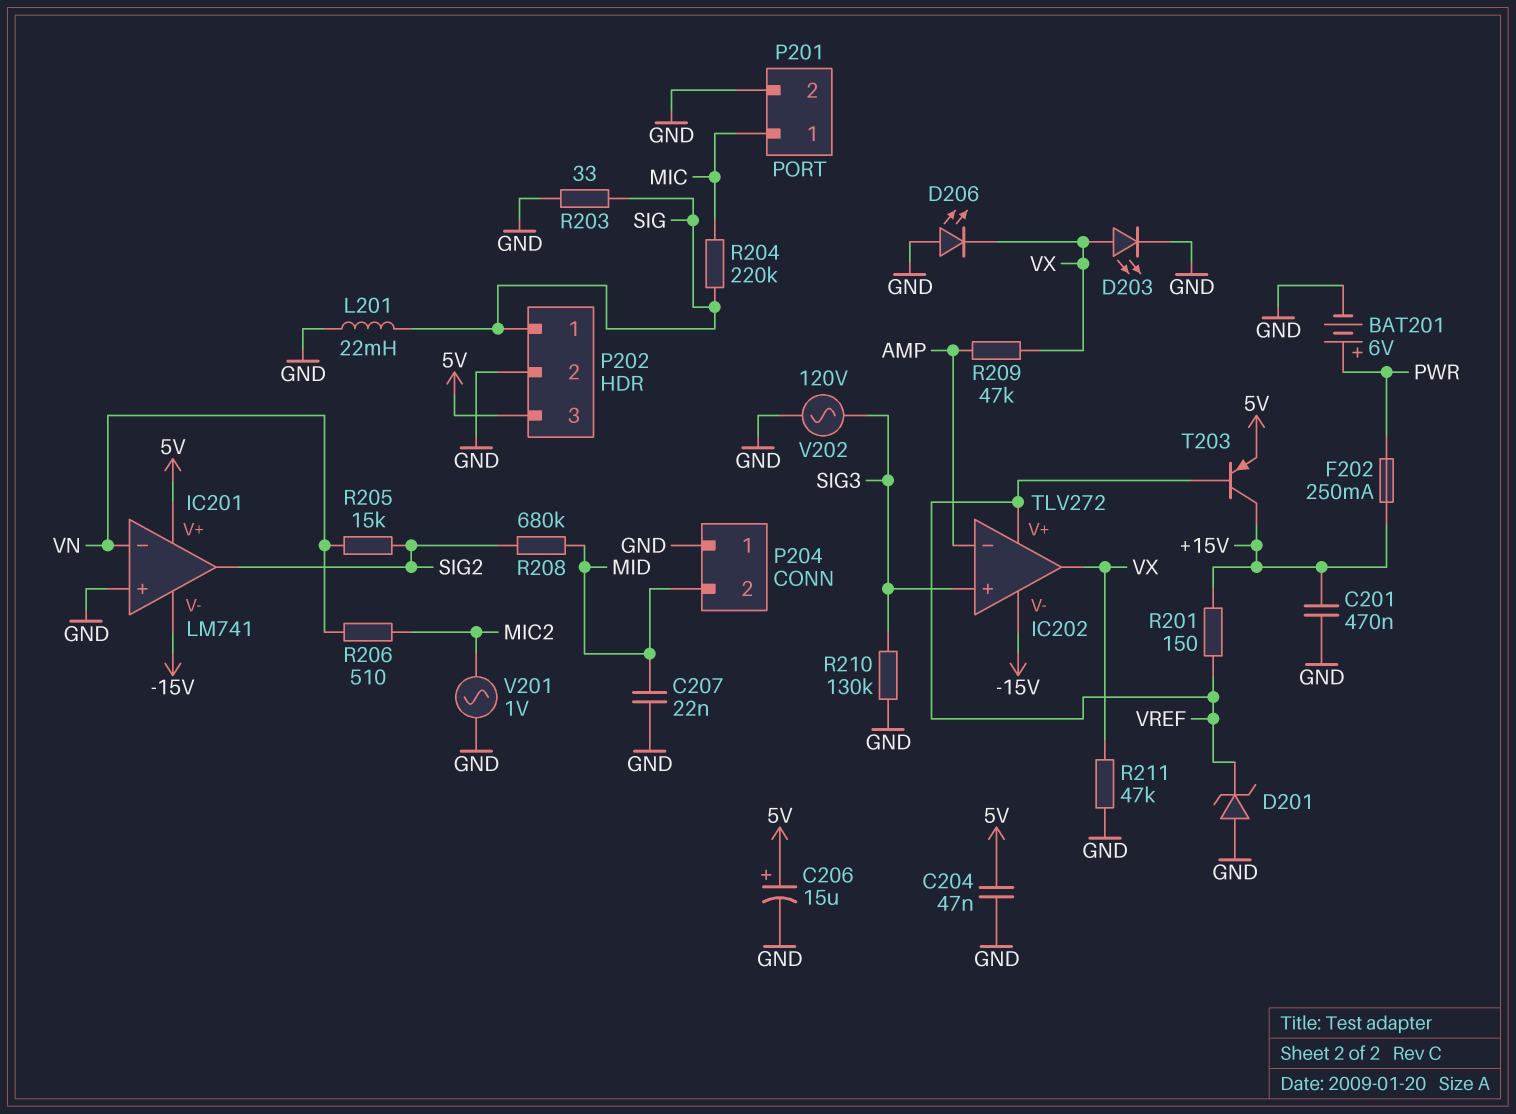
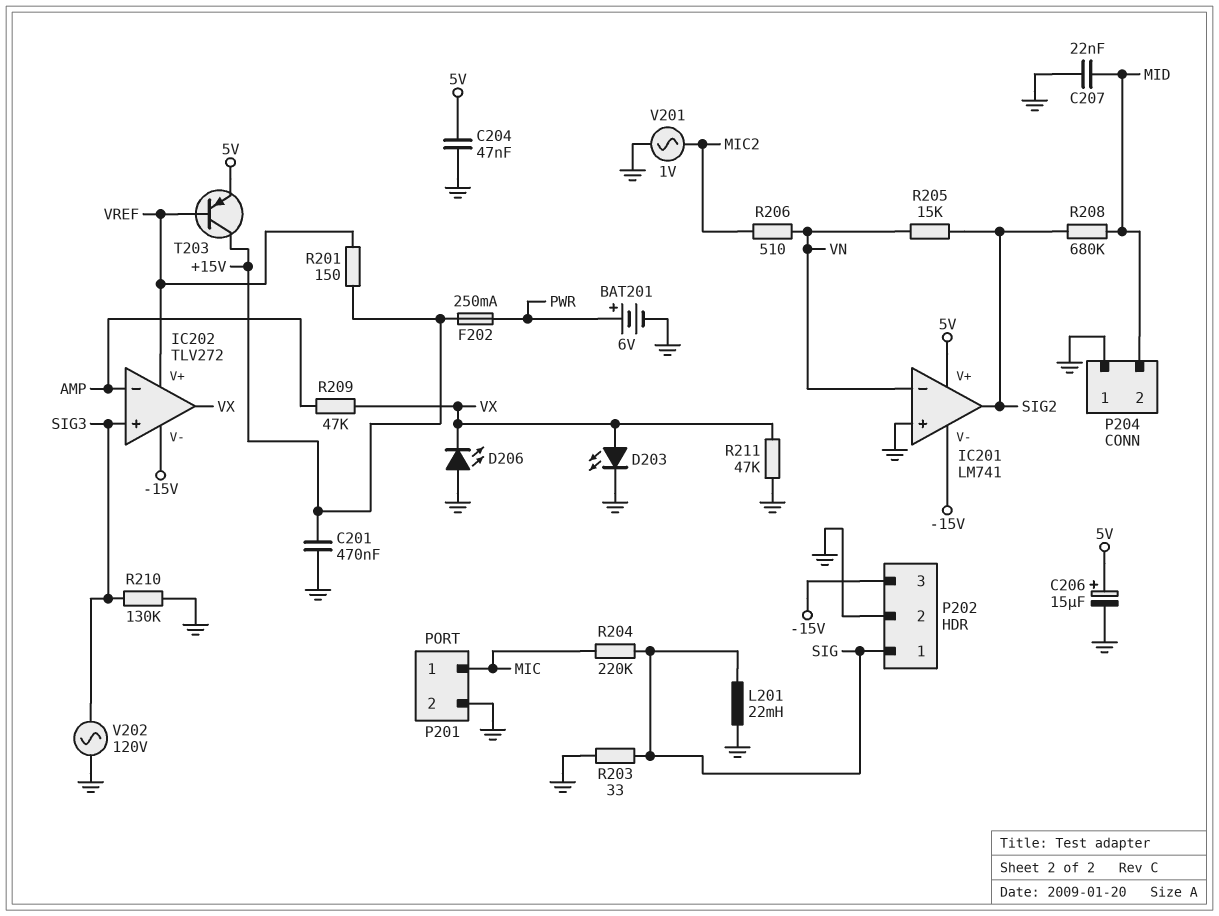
D201: zener (A GND, K VREF) -> none
P202 pin 3: 5V -> -15V

